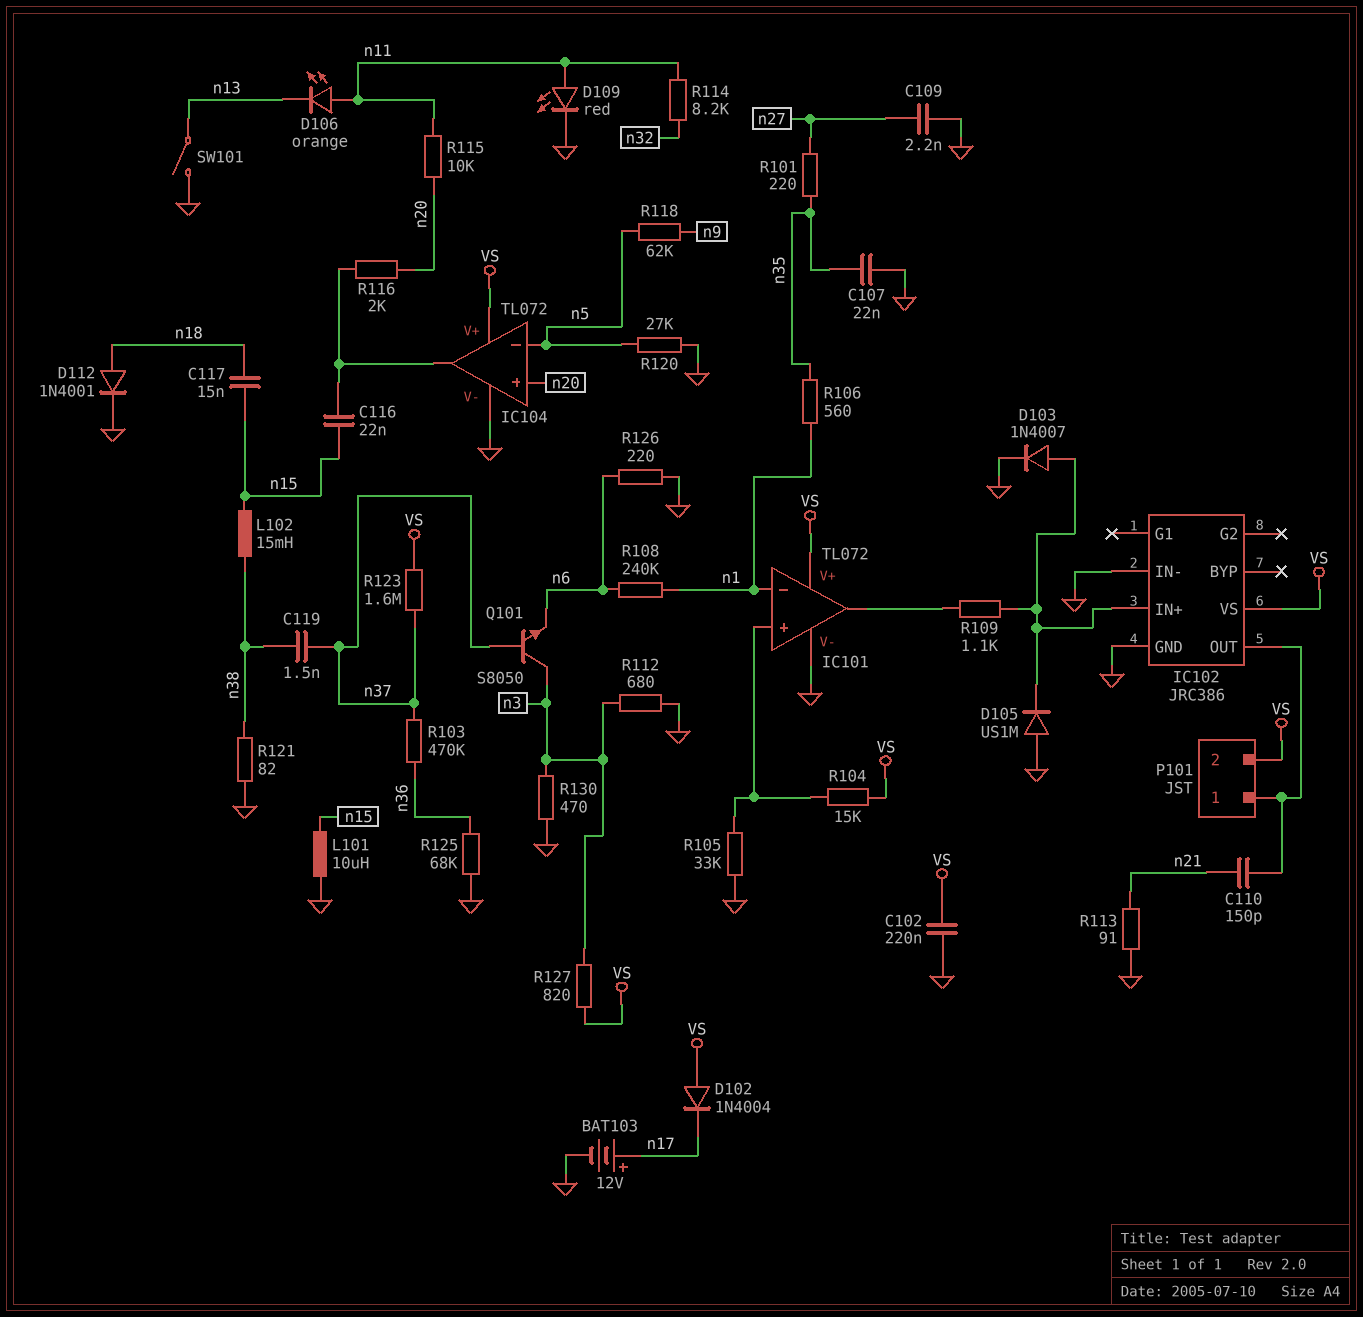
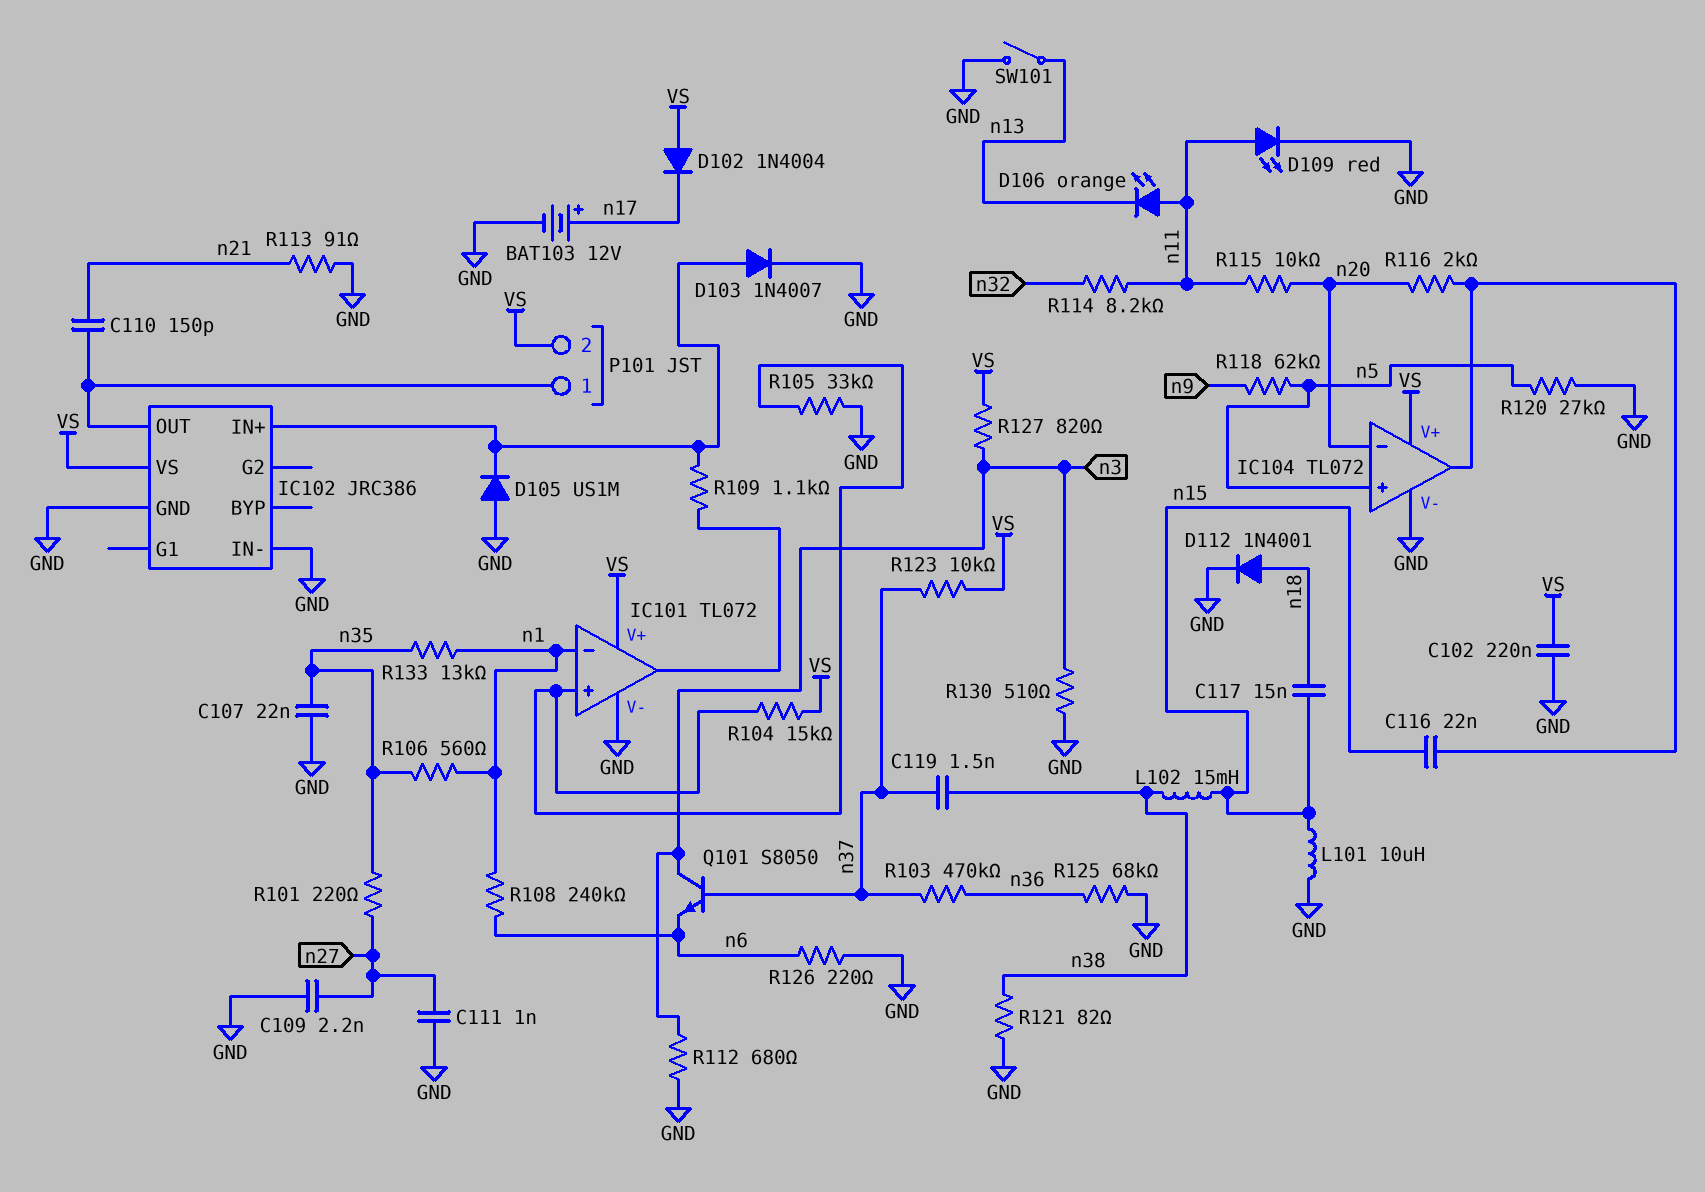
C111: none -> 1nF (GND, n27)
IC104 pin in+: n20 -> n5
IC104 pin in-: n5 -> n20
R123: 1.6M (VS, n37) -> 10k (VS, n37)
R130: 470 (GND, n3) -> 510 (GND, n3)
R133: none -> 13k (n1, n35)

